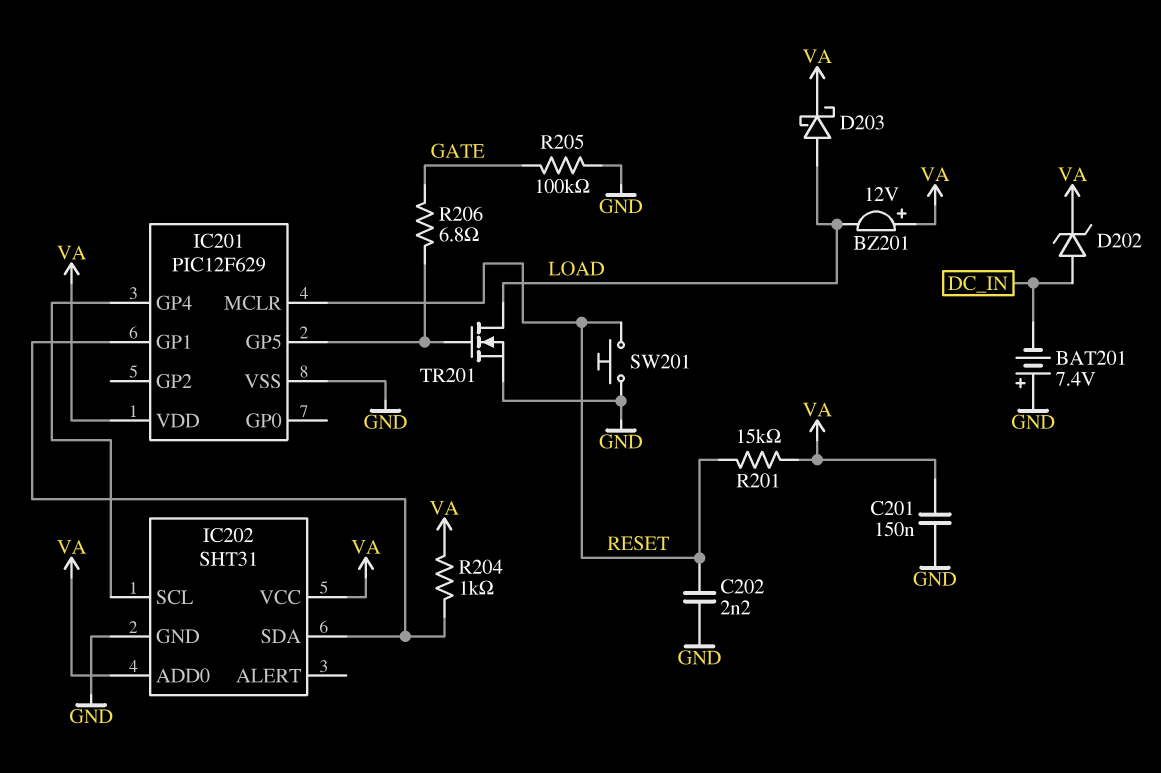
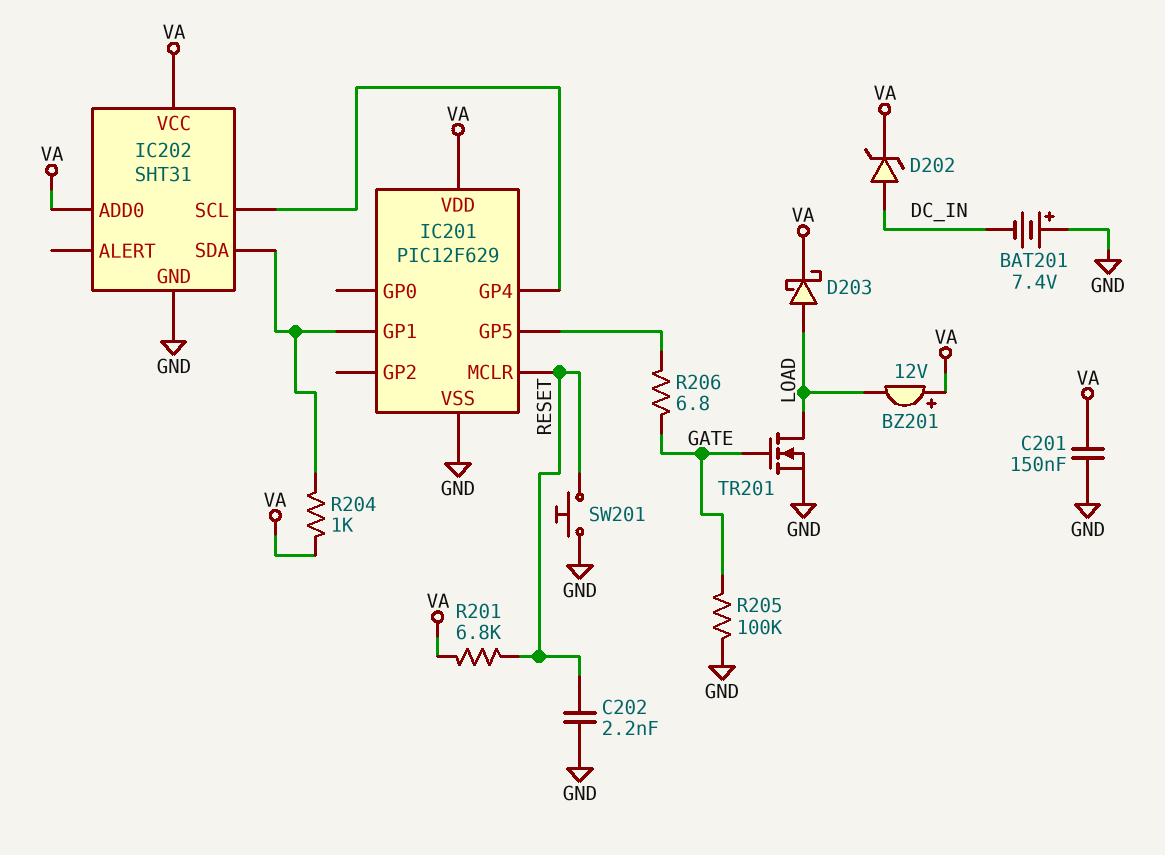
R201: 15k (RESET, VA) -> 6.8k (RESET, VA)
TR201: NMOS (G IC201/GP5, D LOAD, S GND) -> NMOS (G GATE, D LOAD, S GND)

